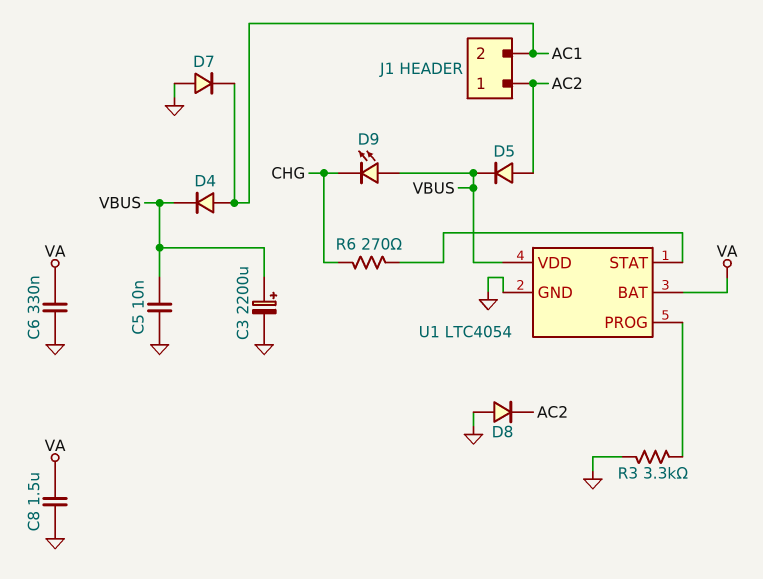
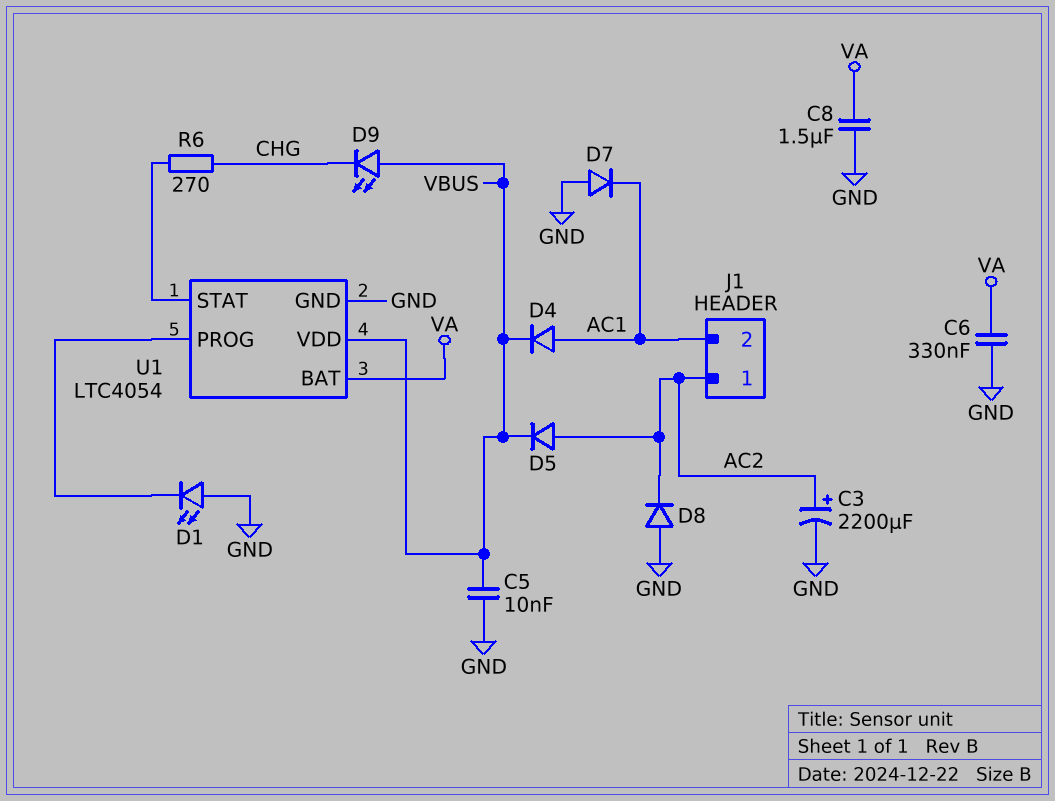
C3: 2200uF (plus VBUS, minus GND) -> 2200uF (plus AC2, minus GND)
D1: none -> LED (A GND, K U1/PROG)
R3: 3.3k (GND, U1/PROG) -> none

